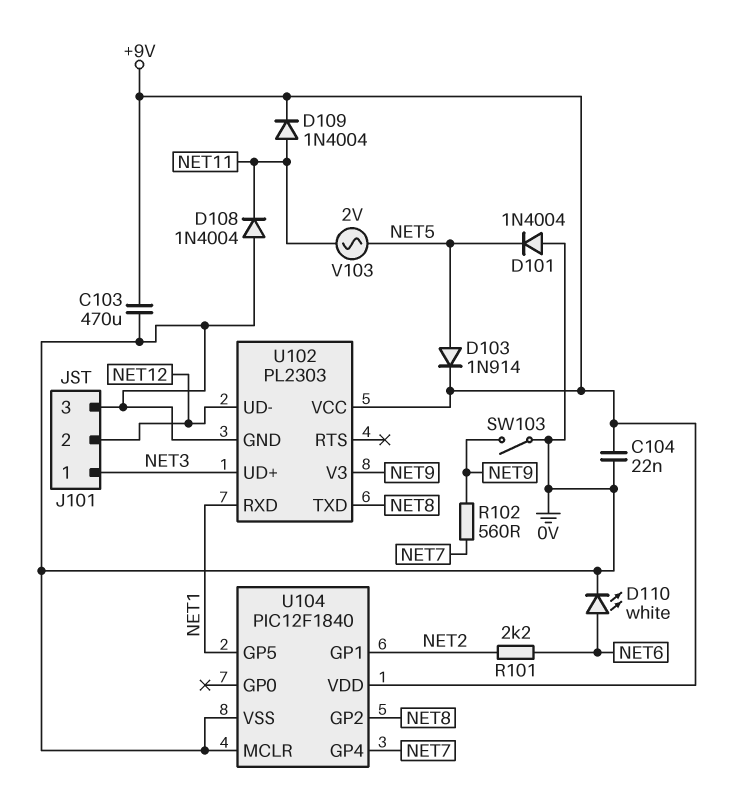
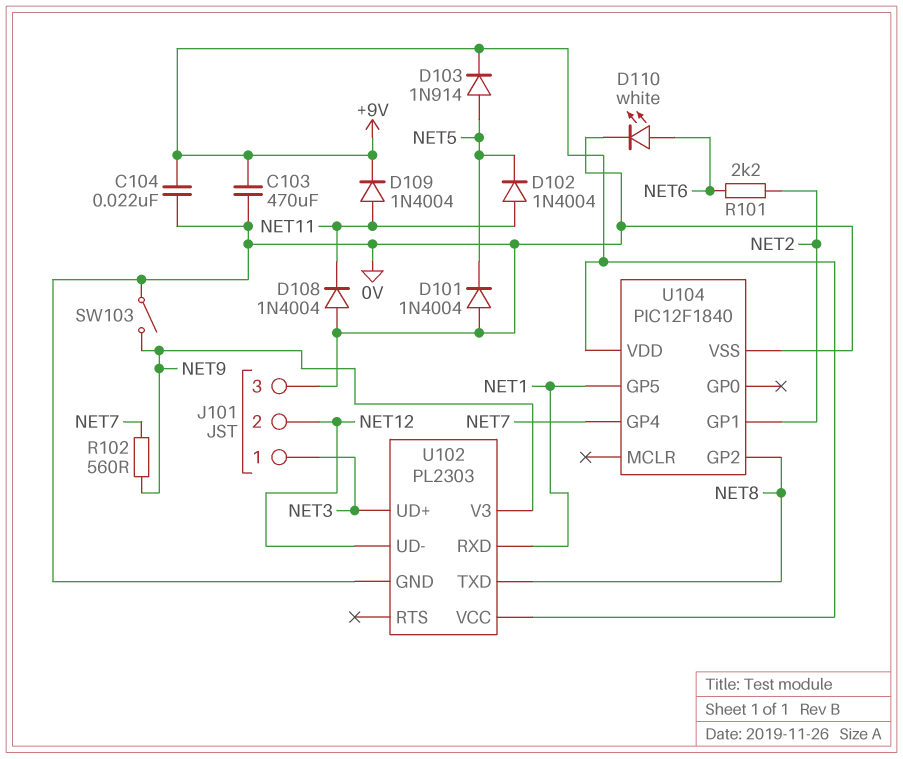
D102: none -> diode 1N4004 (A NET11, K NET5)
U104 pin MCLR: 0V -> none
V103: AC 2V (NET5, NET11) -> none

